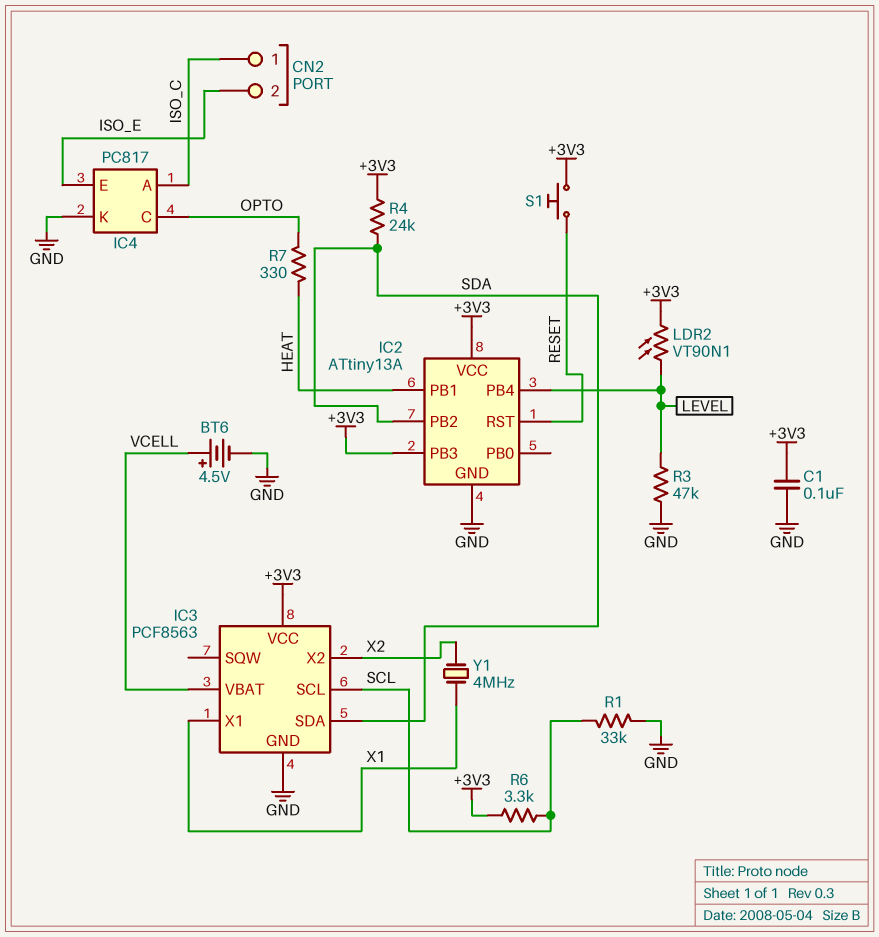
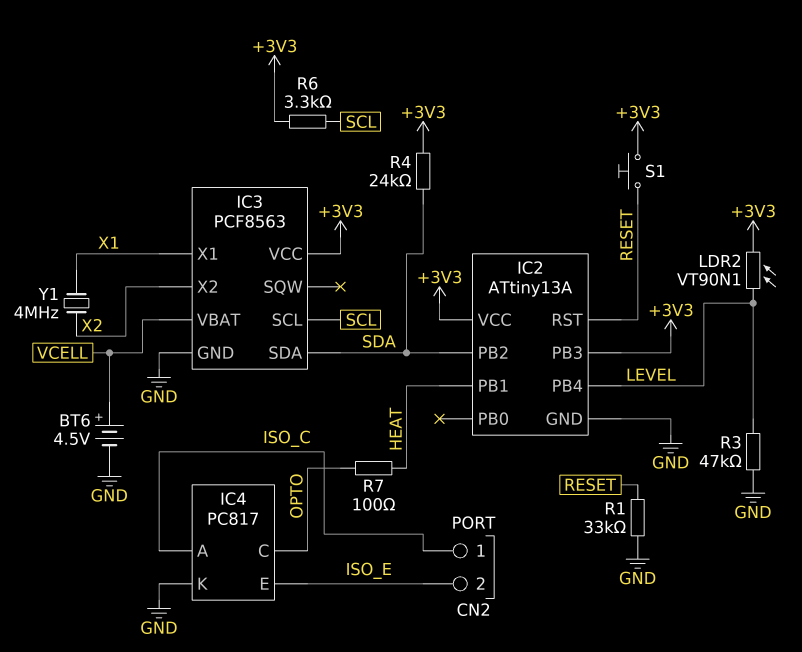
C1: 100nF (+3V3, GND) -> none
R1: 33k (GND, SCL) -> 33k (GND, RESET)
R7: 330 (HEAT, OPTO) -> 100 (HEAT, OPTO)

